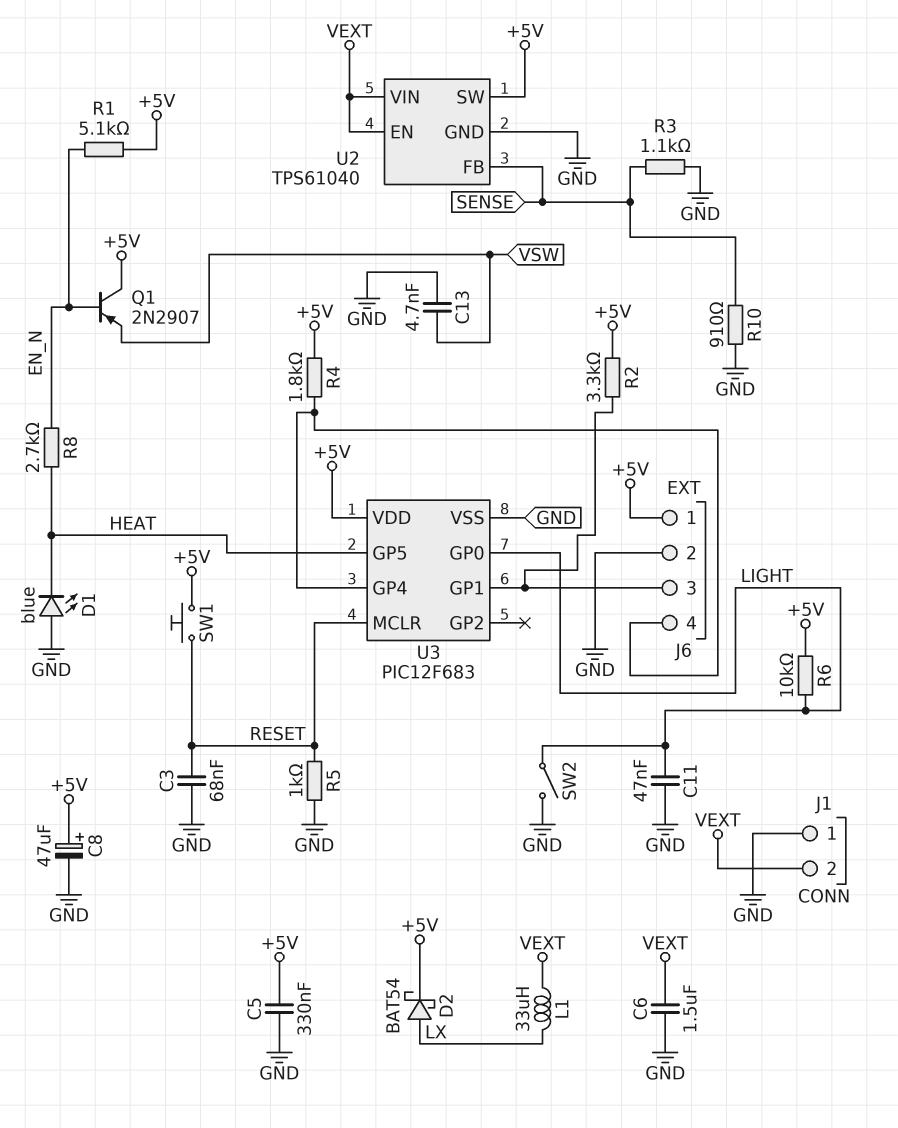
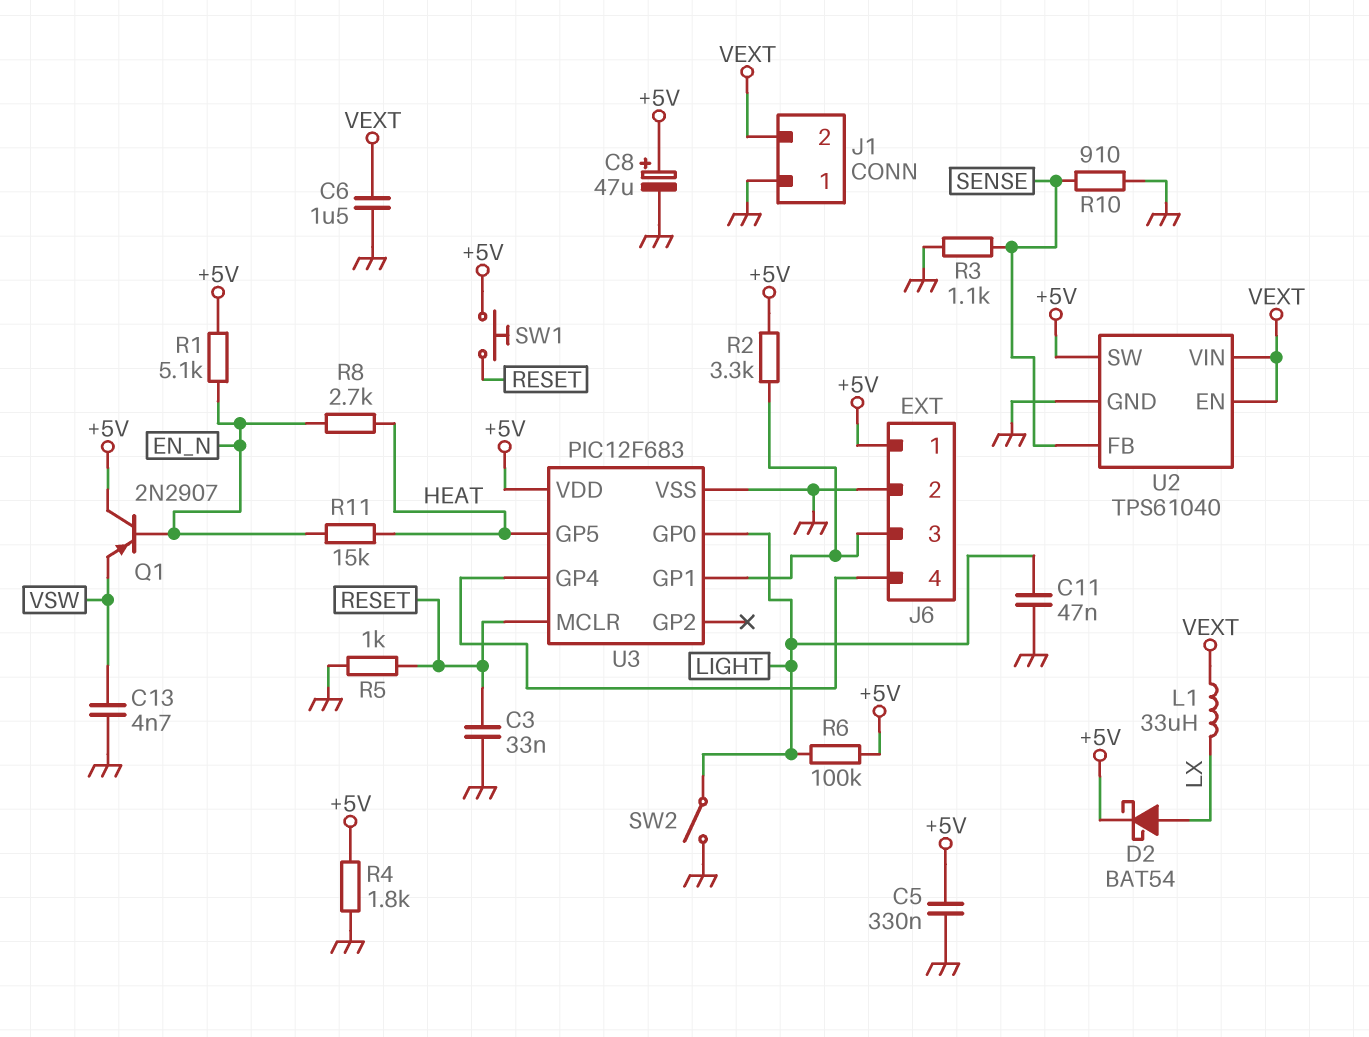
C3: 68nF (GND, RESET) -> 33nF (GND, RESET)
D1: LED blue (A GND, K HEAT) -> none
R4: 1.8k (+5V, J6/4) -> 1.8k (+5V, GND)
R6: 10k (+5V, LIGHT) -> 100k (+5V, LIGHT)
R11: none -> 15k (EN_N, HEAT)

